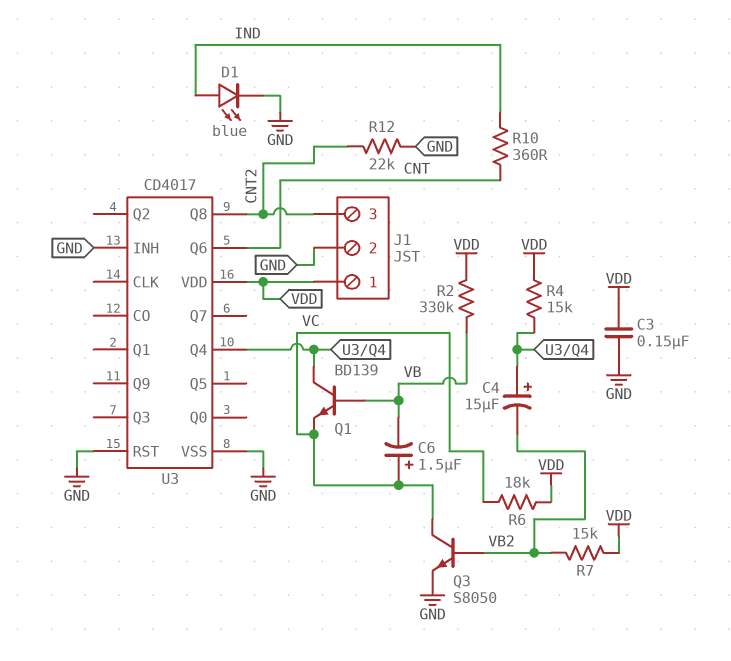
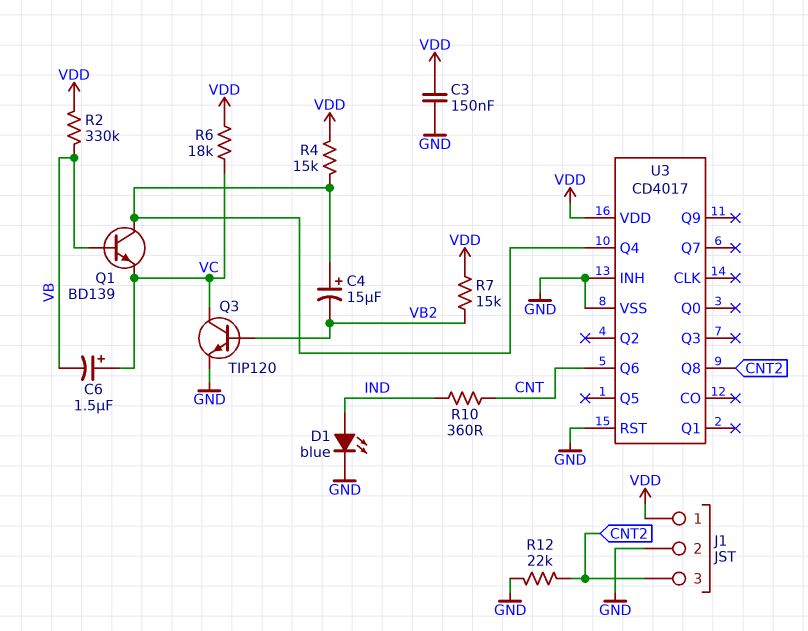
Q3: NPN S8050 (B VB2, C VC, E GND) -> NPN TIP120 (B VB2, C VC, E GND)

